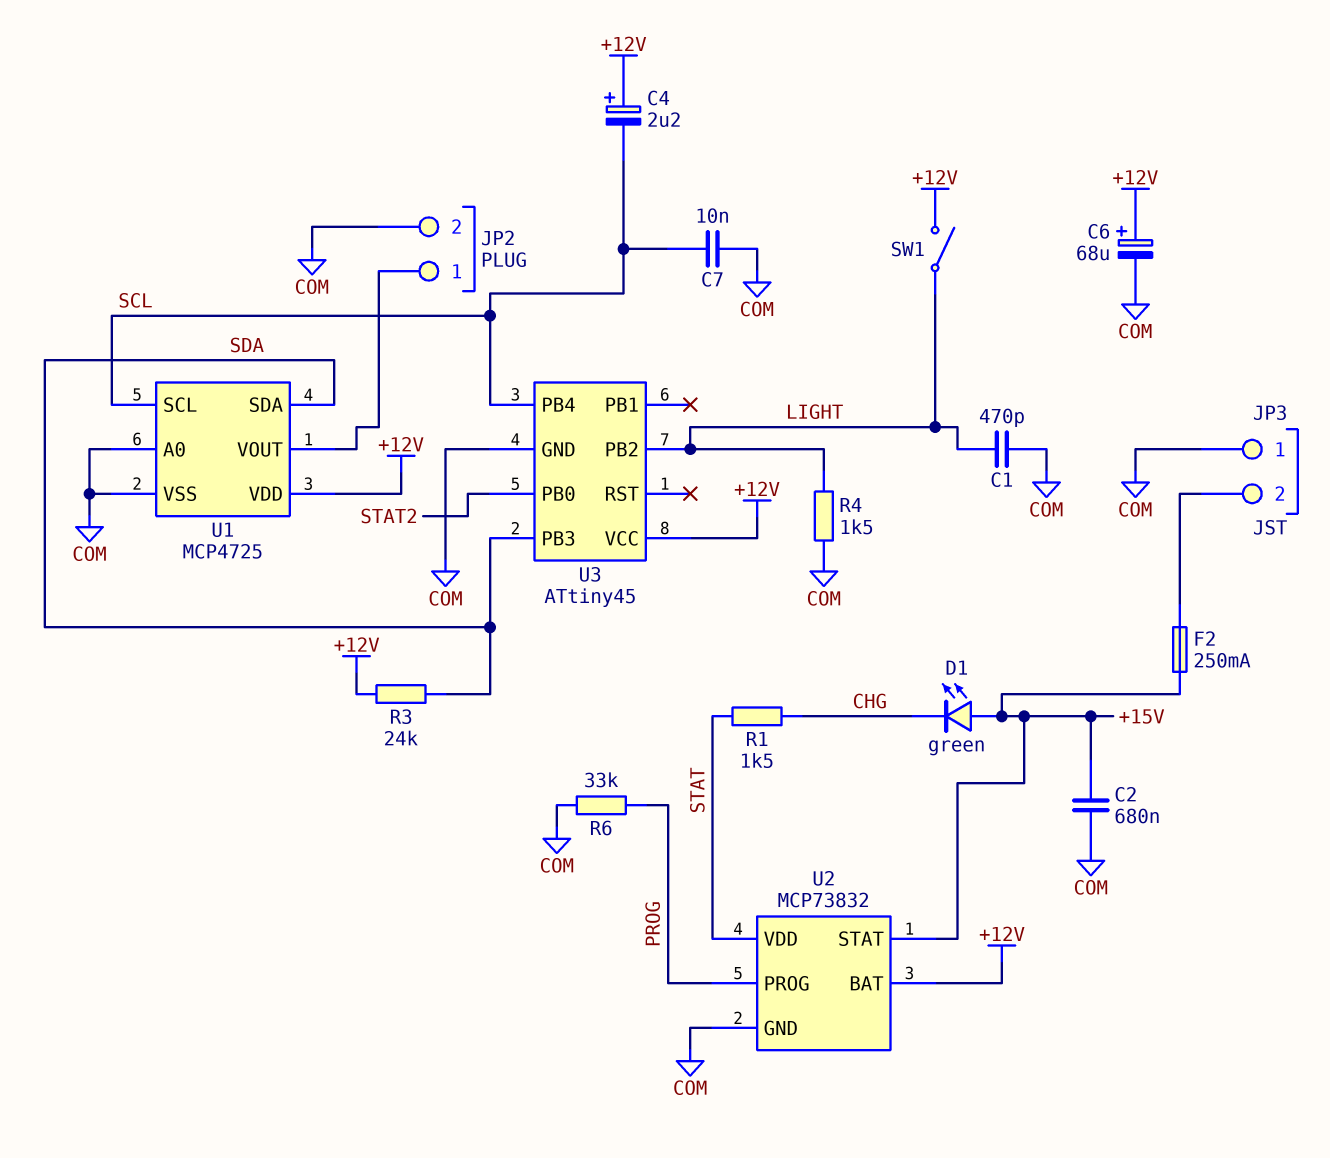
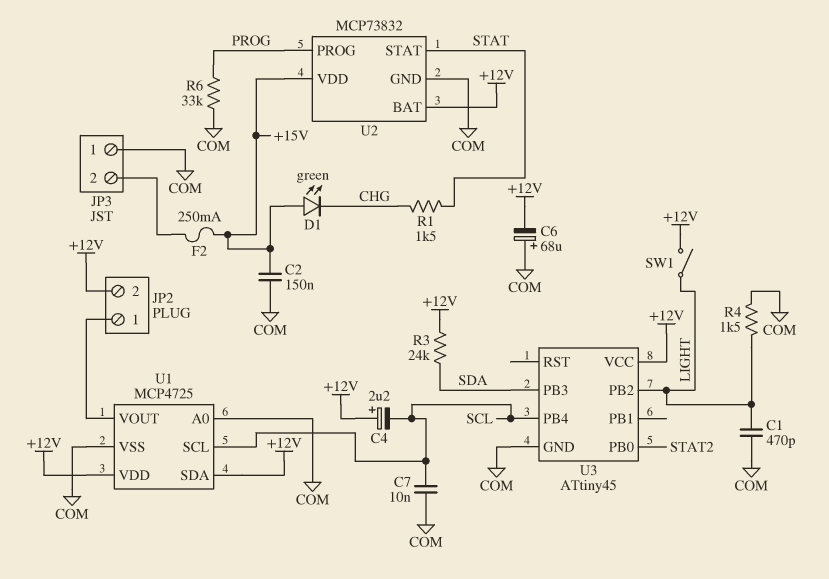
C2: 680nF (+15V, COM) -> 150nF (+15V, COM)
C6: 68uF (plus +12V, minus COM) -> 68uF (plus COM, minus +12V)
JP2 pin 2: COM -> +12V
U1 pin SDA: SDA -> +12V
U2 pin STAT: +15V -> STAT
U2 pin VDD: STAT -> +15V

